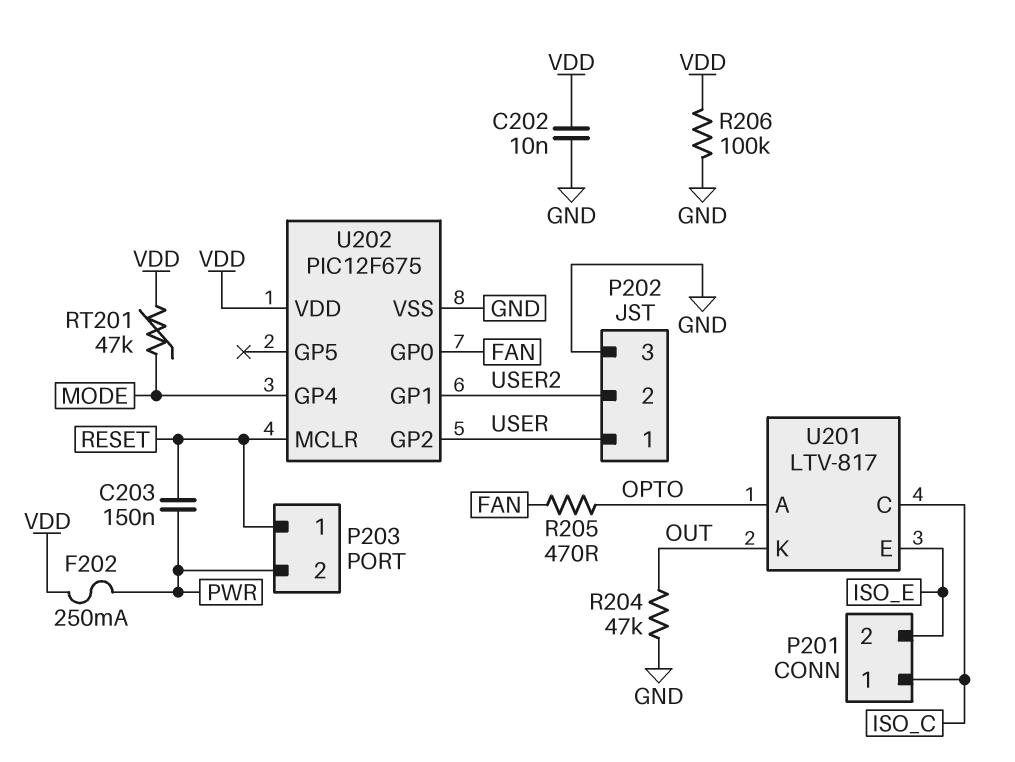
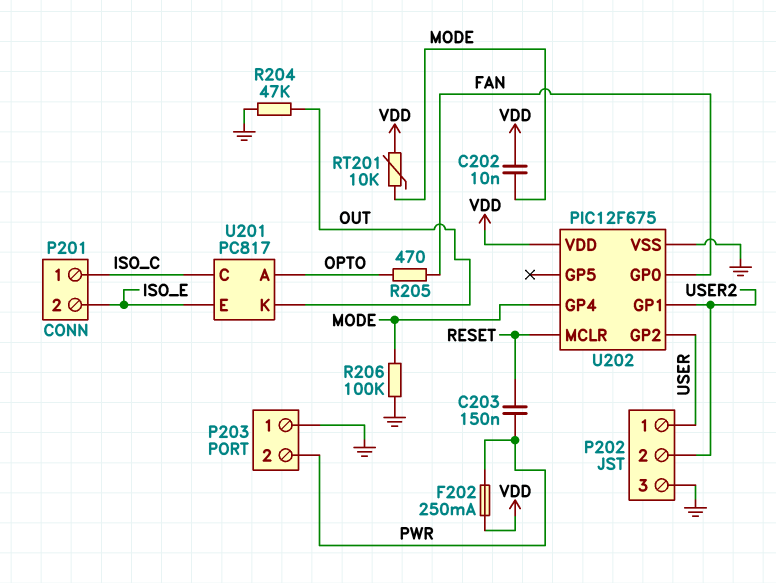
C202: 10nF (GND, VDD) -> 10nF (MODE, VDD)
P203 pin 1: RESET -> GND
R206: 100k (GND, VDD) -> 100k (GND, MODE)
RT201: 47k (MODE, VDD) -> 10k (MODE, VDD)
U201: LTV-817 -> PC817

